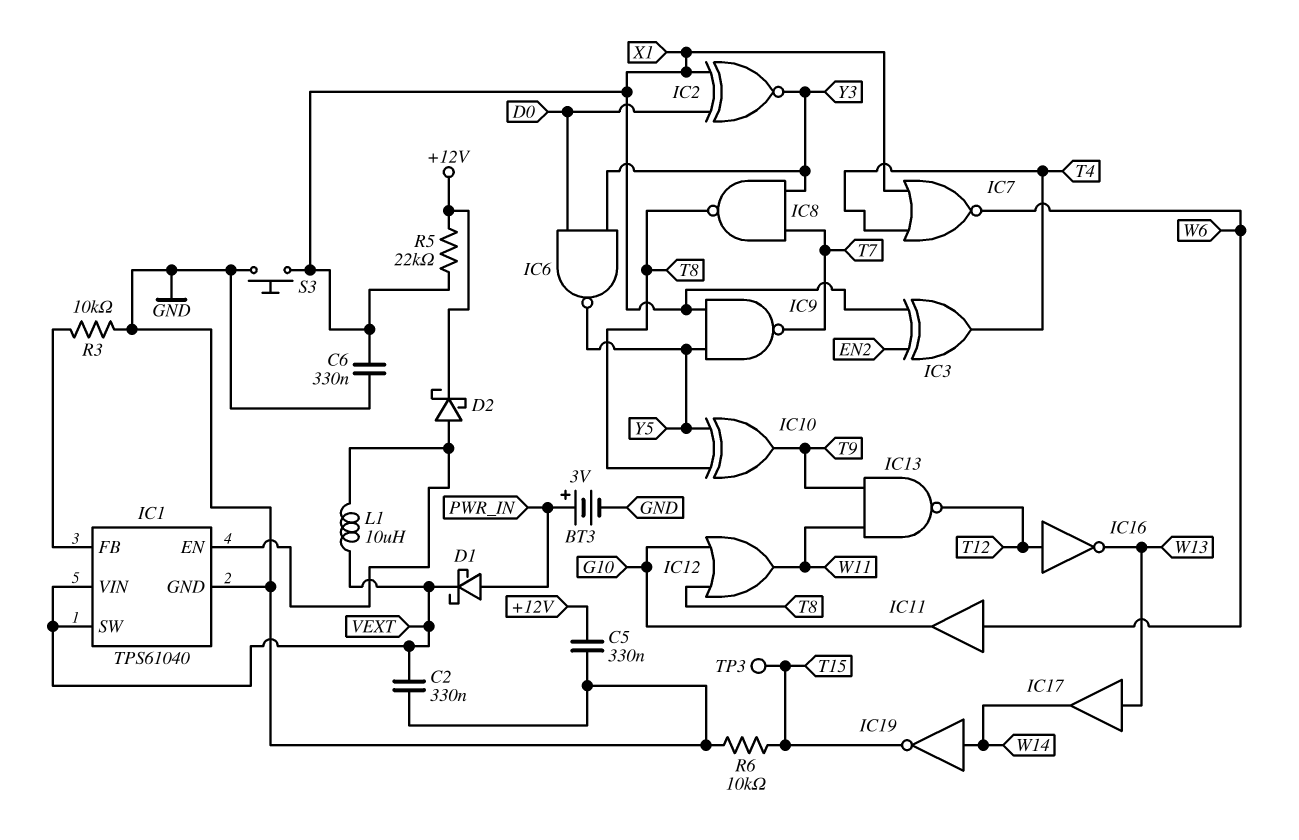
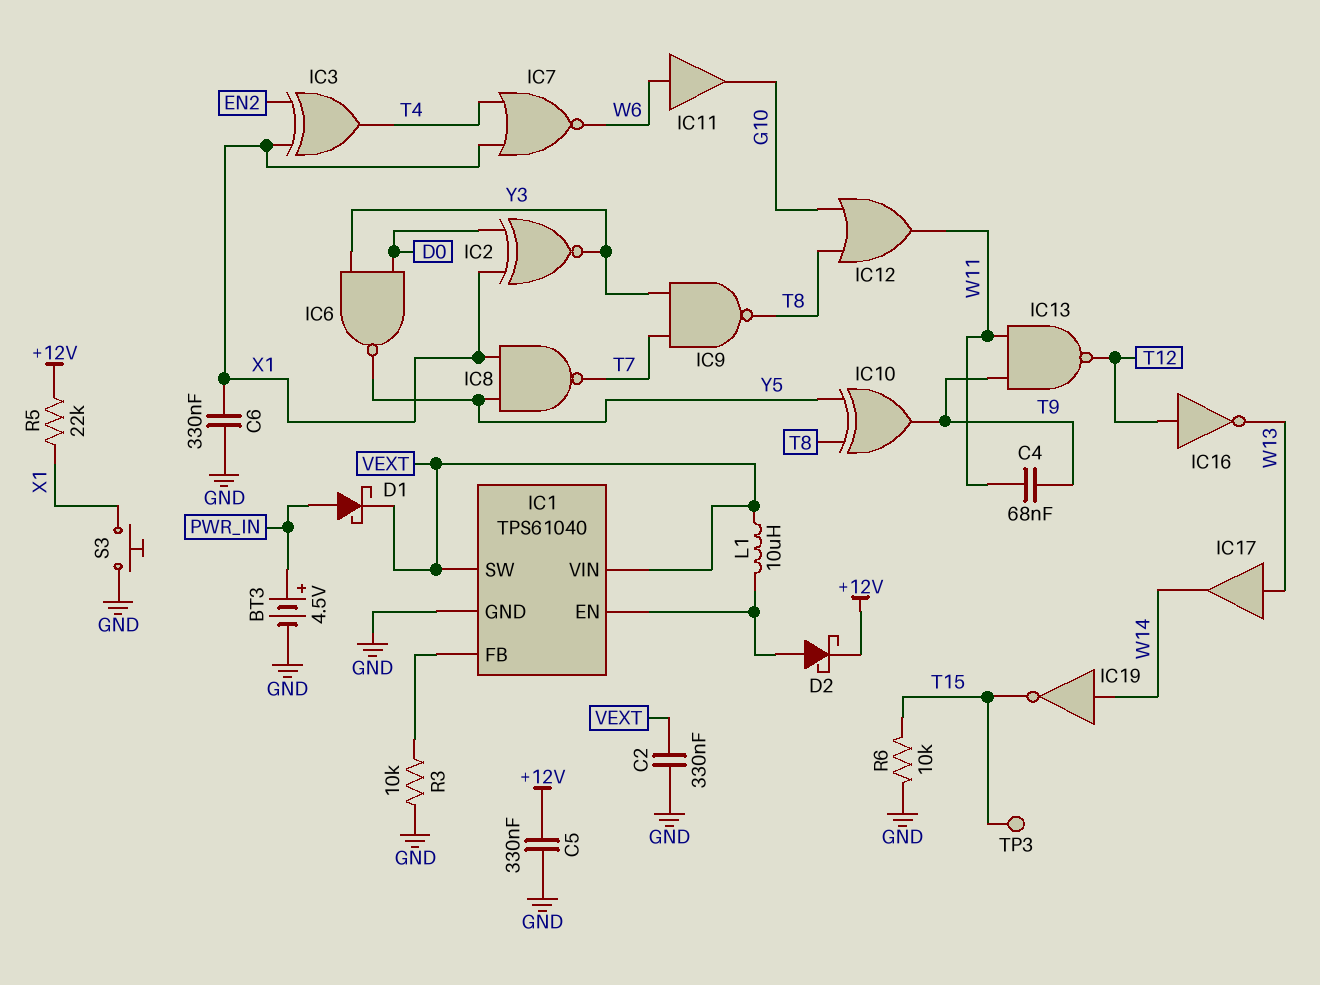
BT3: 3V (plus PWR_IN, minus GND) -> 4.5V (plus PWR_IN, minus GND)
C4: none -> 68nF (T9, W11)
IC8: NAND (in T7, in Y3, out T8) -> NAND (in X1, in Y5, out T7)
IC9: NAND (in X1, in Y5, out T7) -> NAND (in T7, in Y3, out T8)

